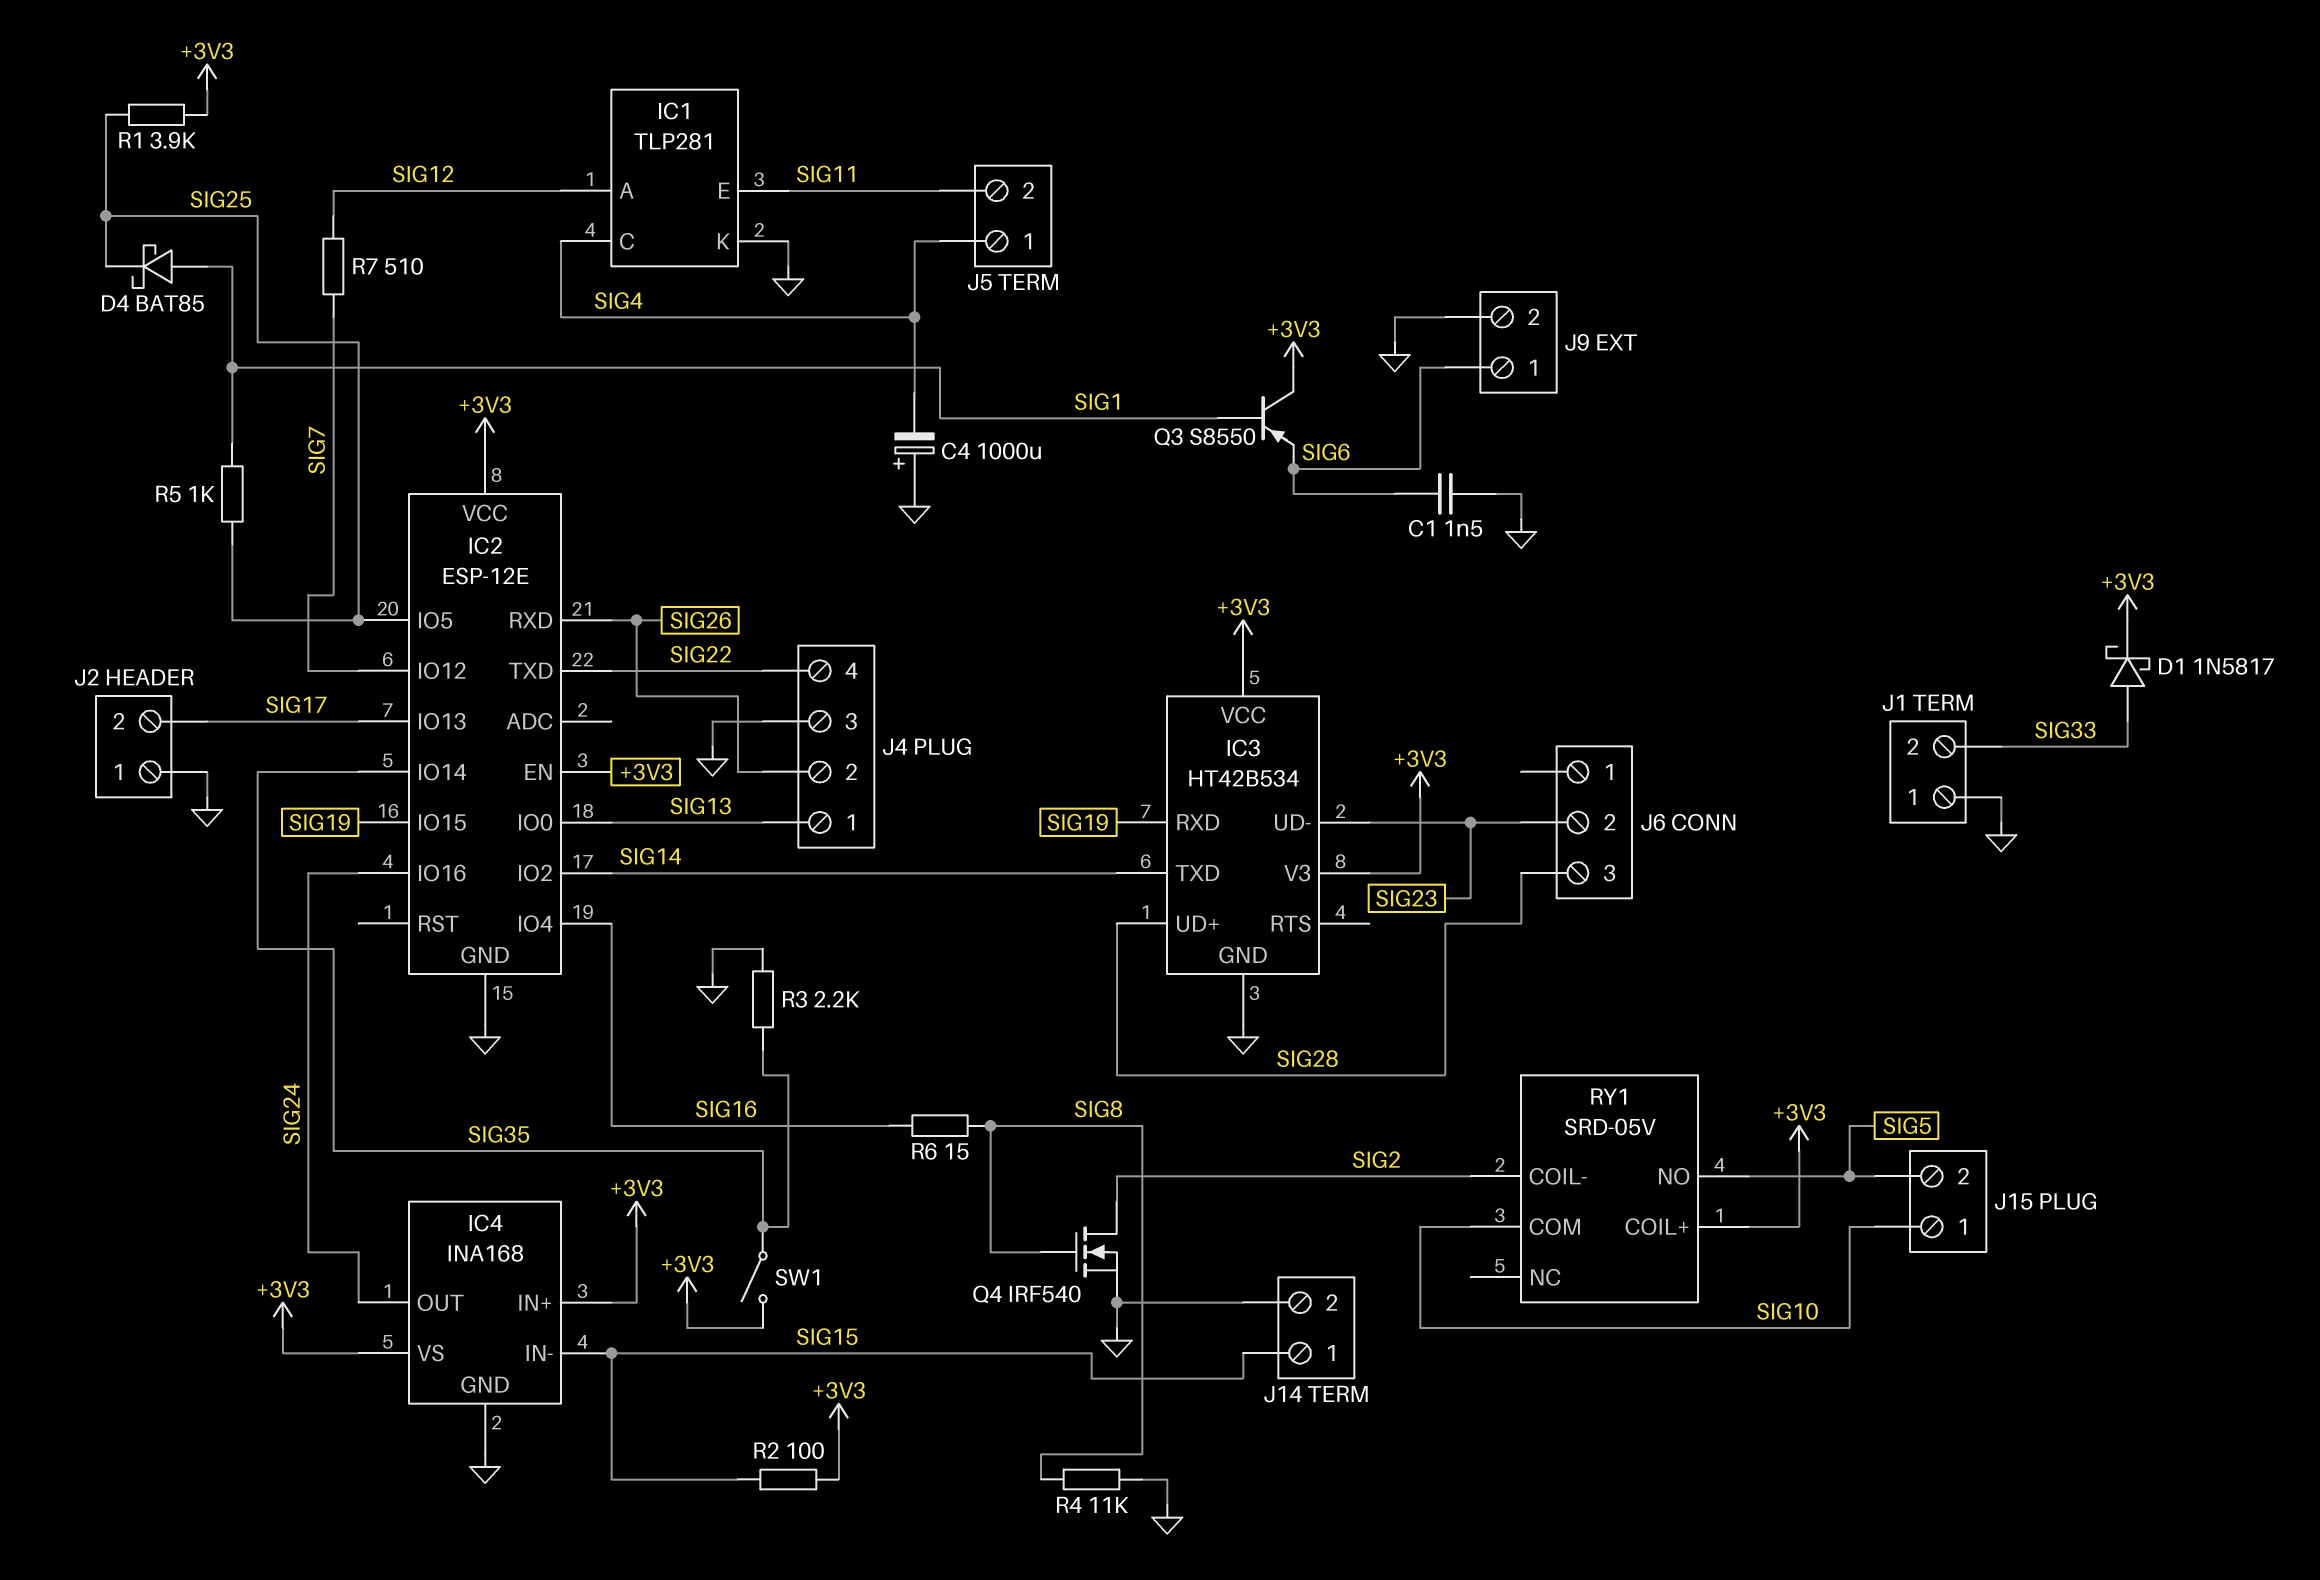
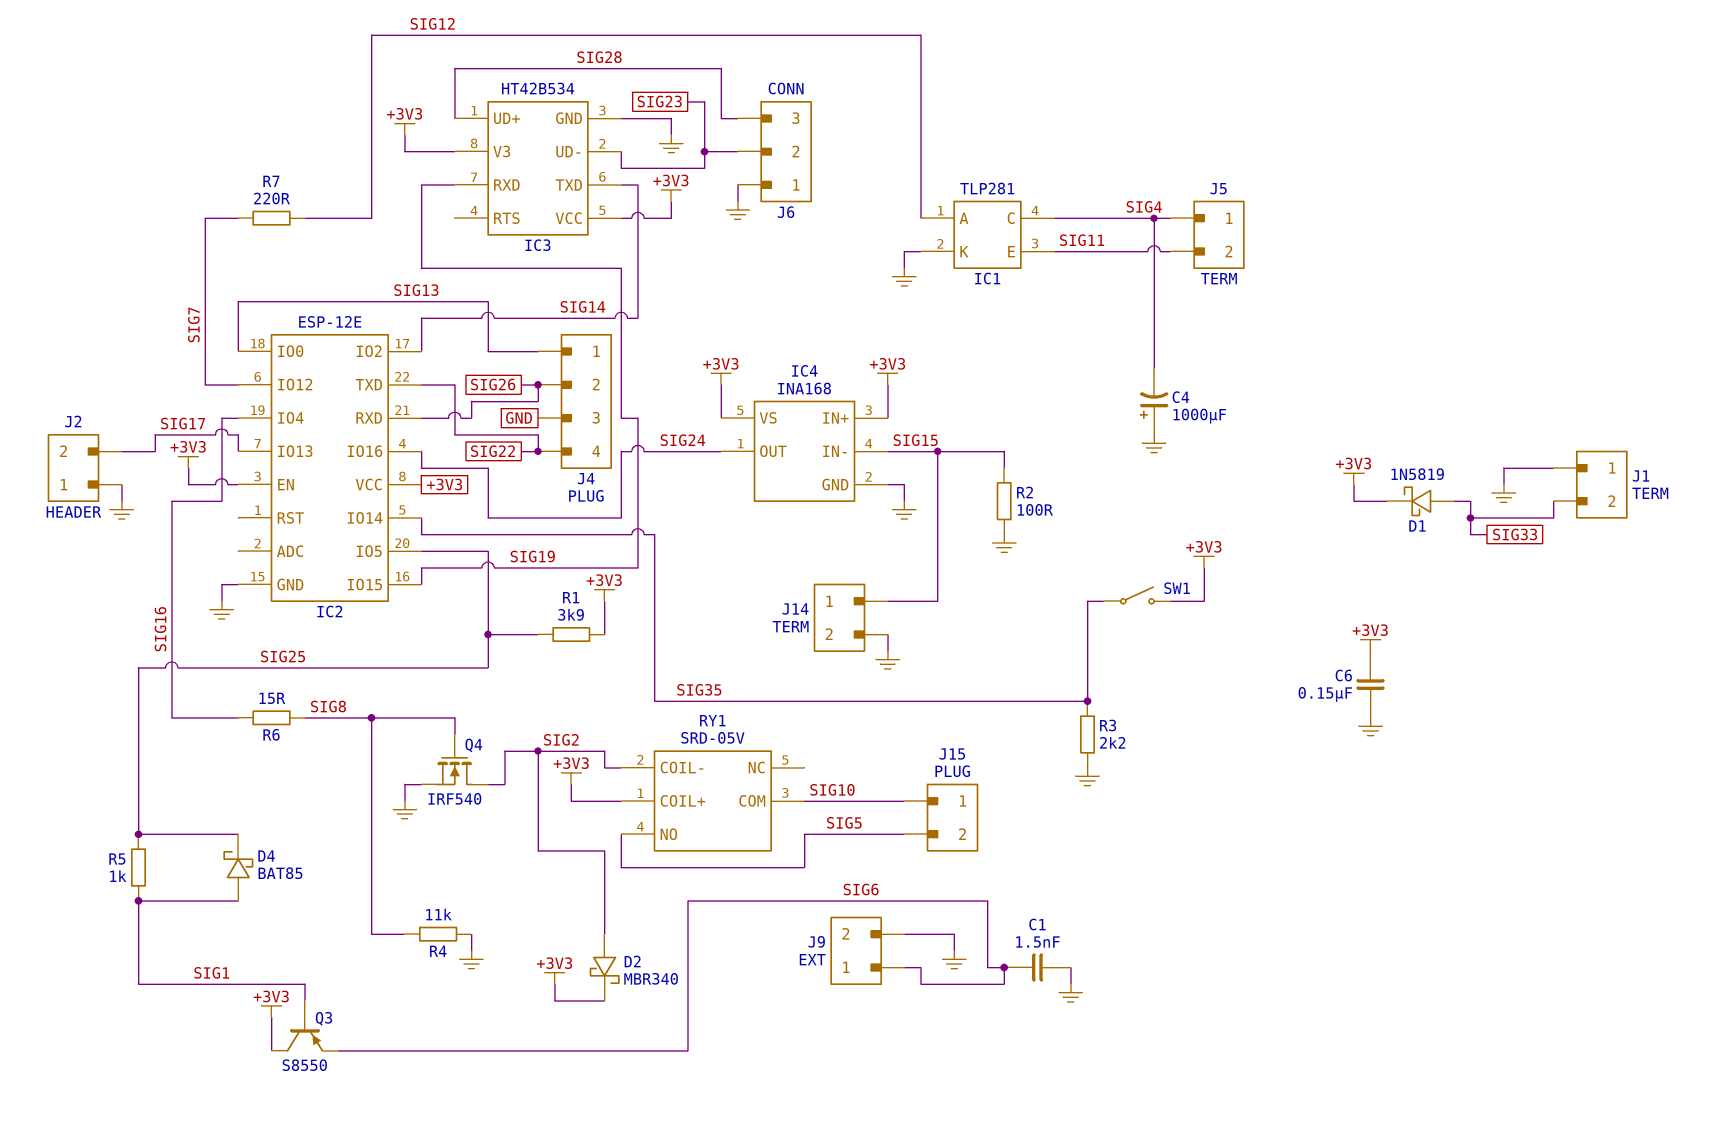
C6: none -> 150nF (+3V3, GND)
D1: schottky 1N5817 (A SIG33, K +3V3) -> schottky 1N5819 (A SIG33, K +3V3)
D2: none -> schottky MBR340 (A SIG2, K +3V3)
J6 pin 1: none -> GND
R2: 100 (+3V3, SIG15) -> 100 (GND, SIG15)
R7: 510 (SIG7, SIG12) -> 220 (SIG7, SIG12)

